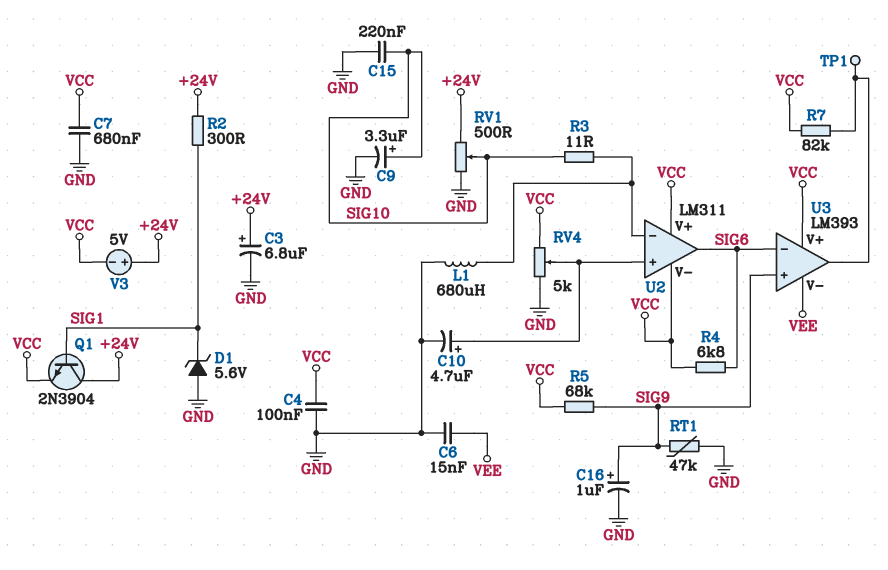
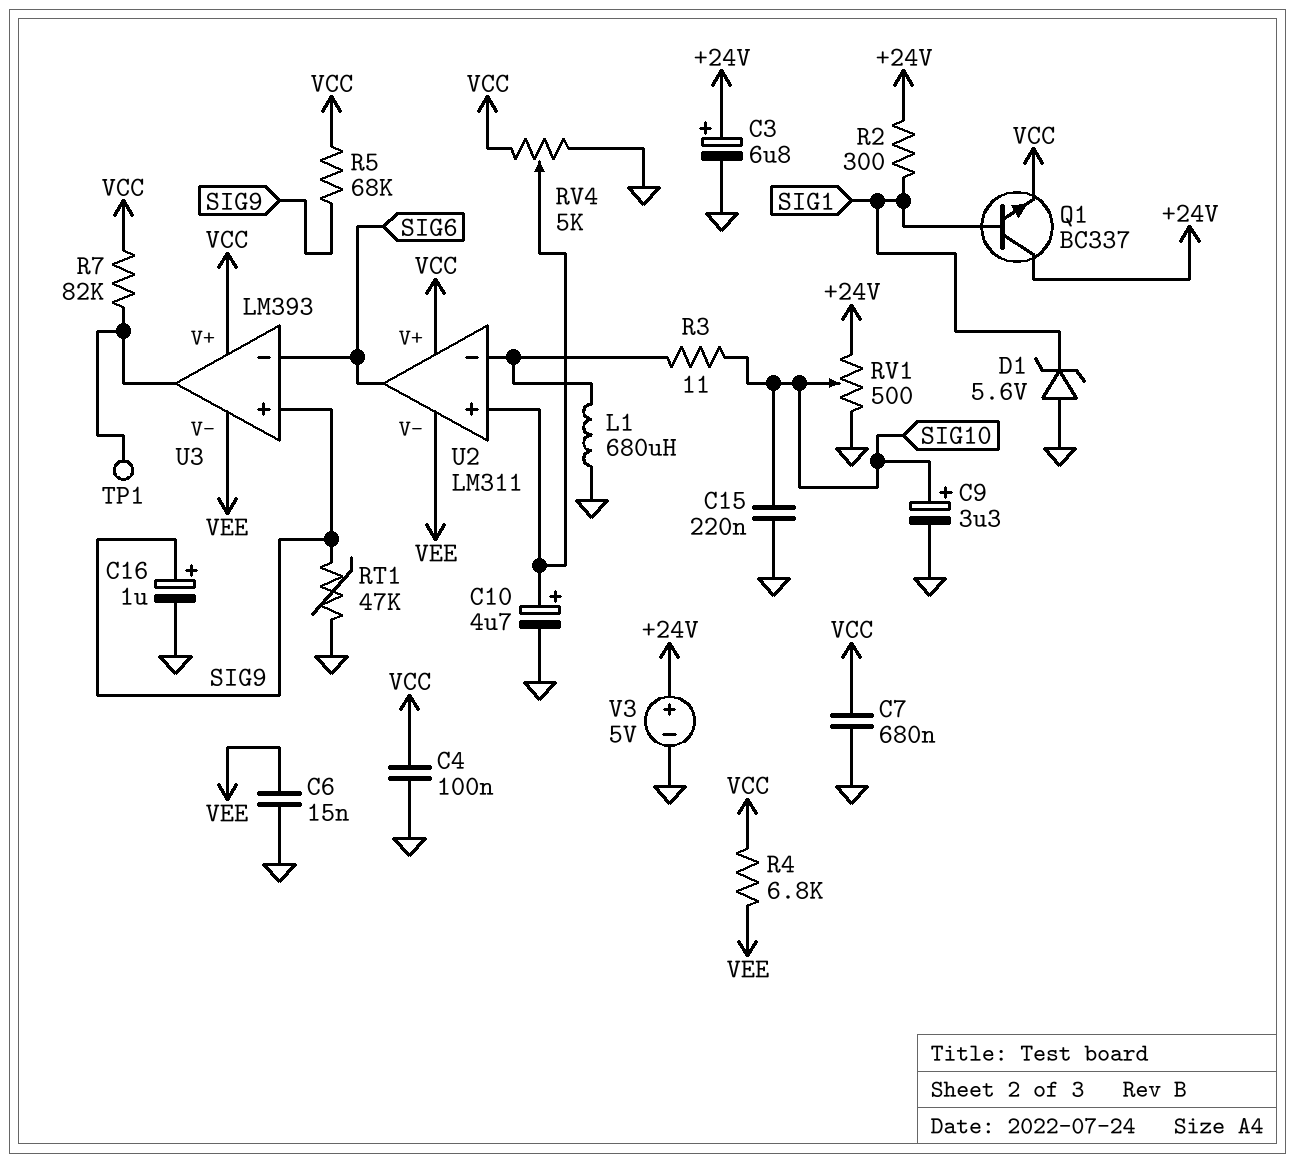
Q1: NPN 2N3904 (B SIG1, C +24V, E VCC) -> NPN BC337 (B SIG1, C +24V, E VCC)
R4: 6.8k (SIG6, VCC) -> 6.8k (VCC, VEE)
U2 pin V-: VCC -> VEE
V3: 5V (plus +24V, minus VCC) -> 5V (plus +24V, minus GND)

